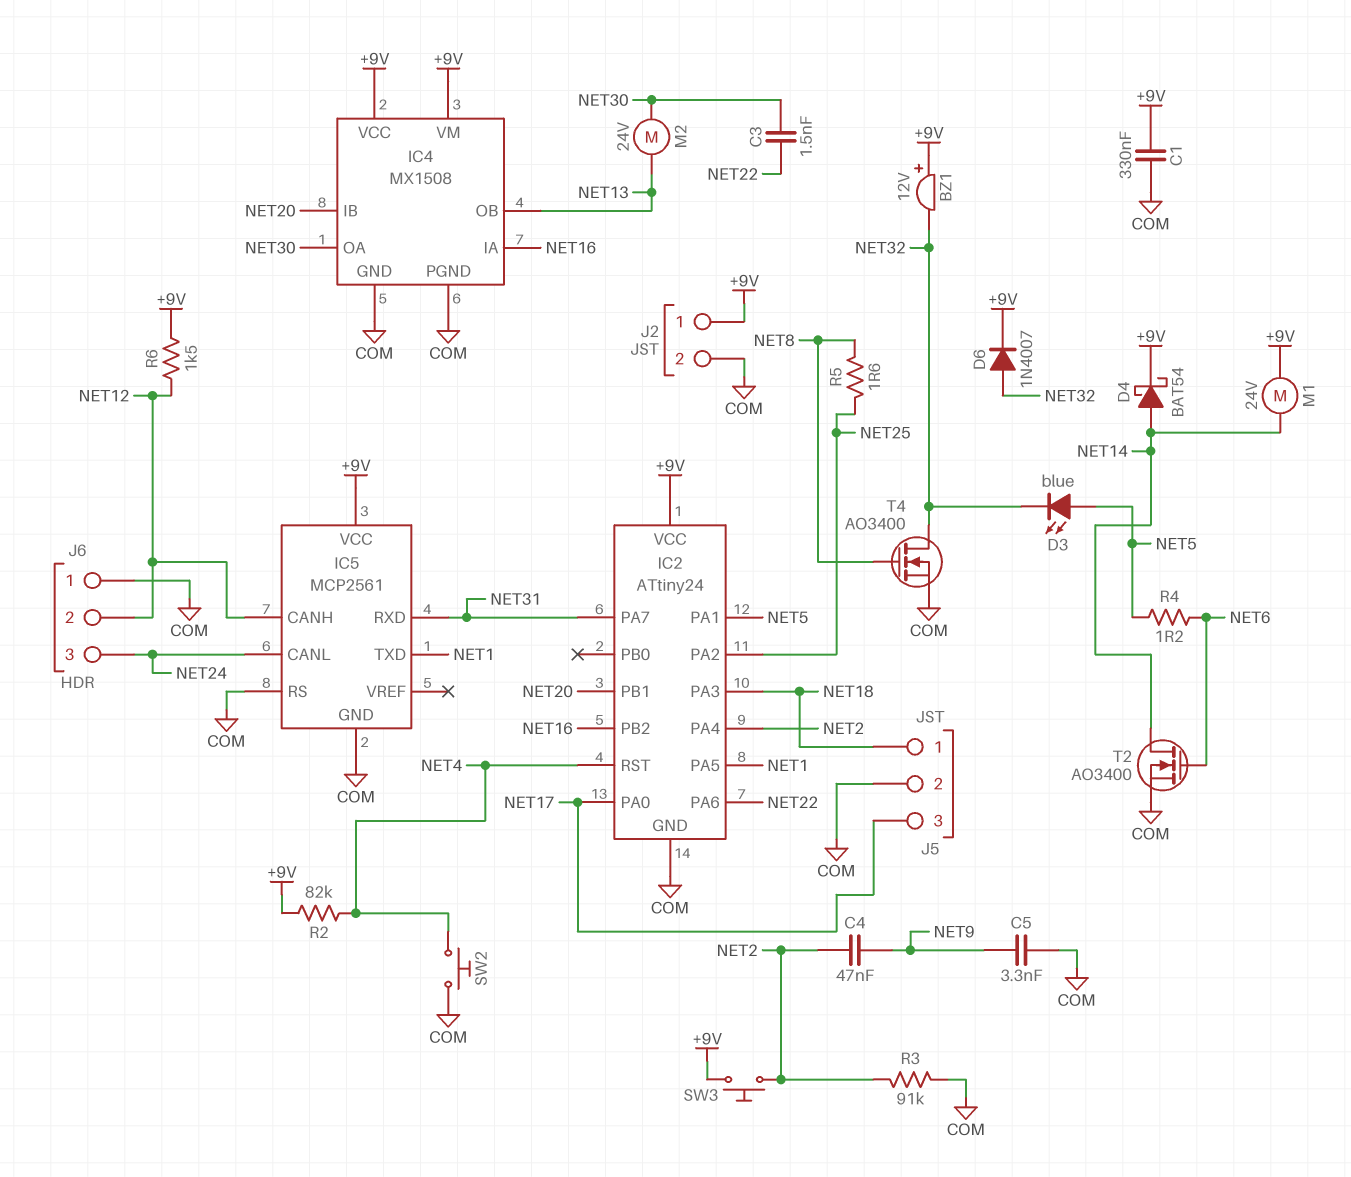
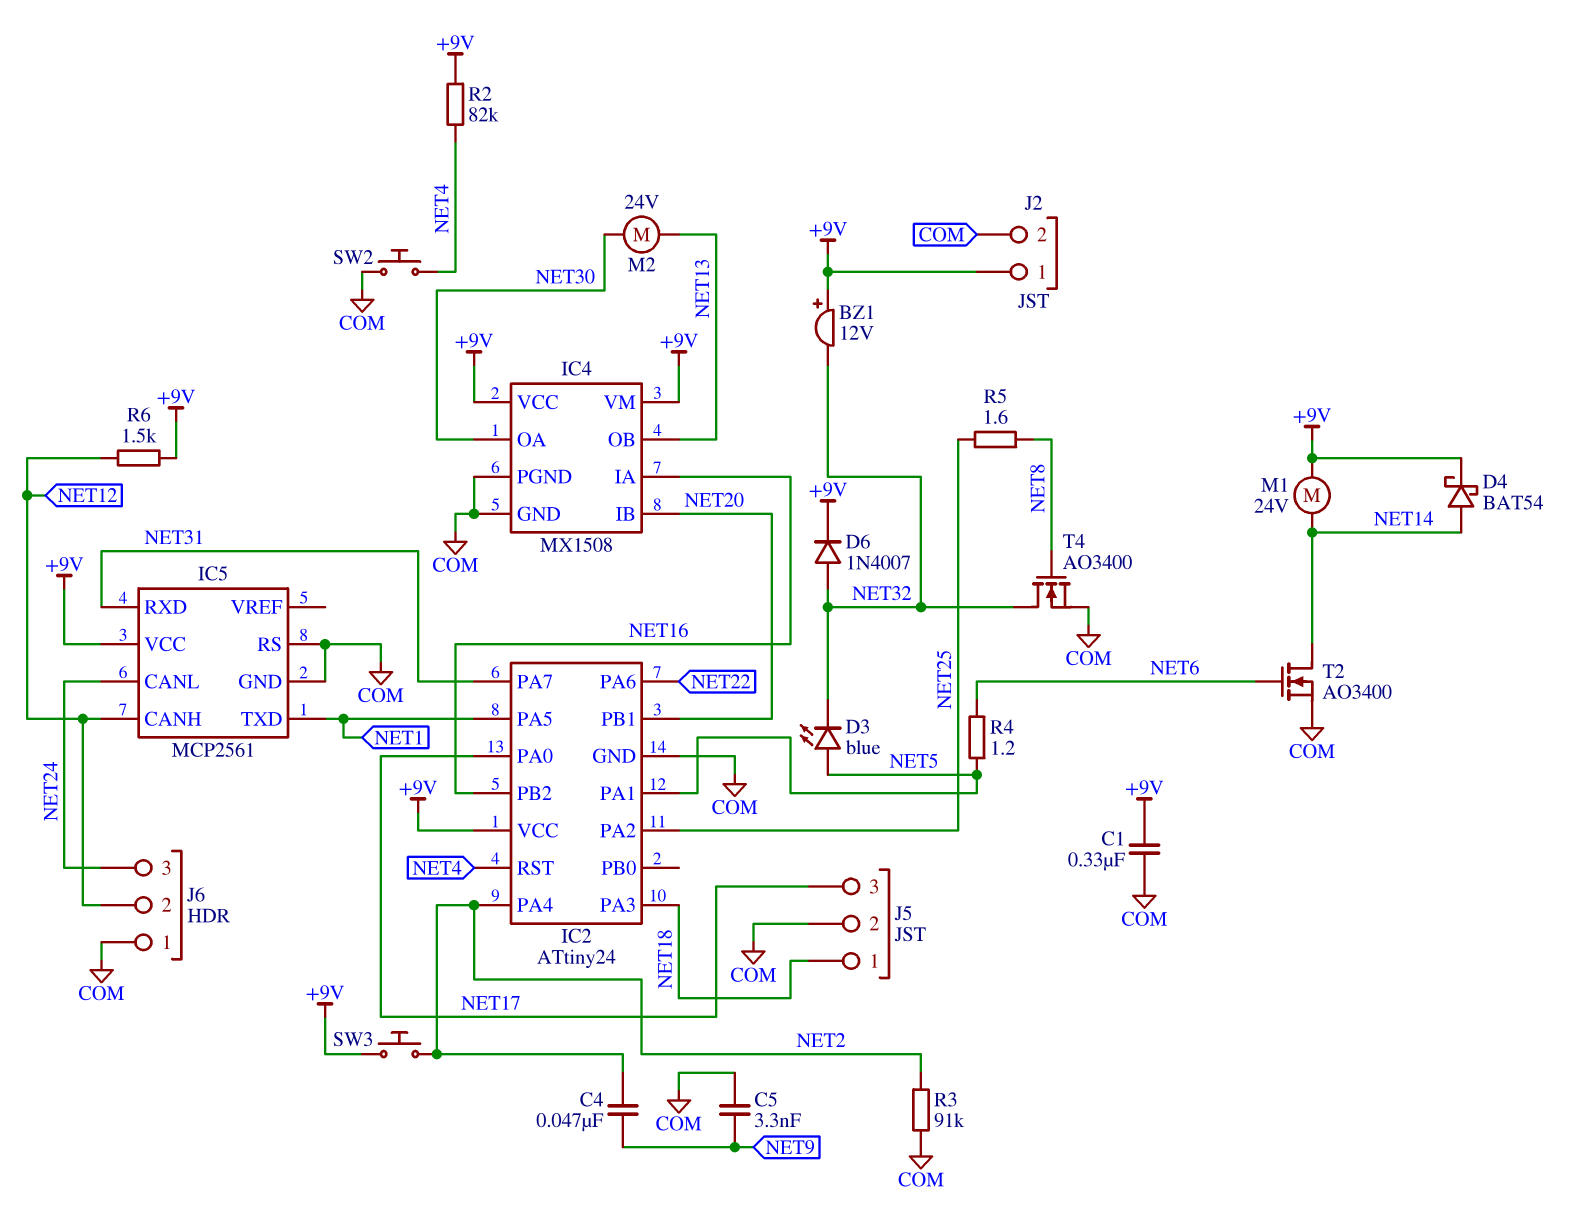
C3: 1.5nF (NET22, NET30) -> none

